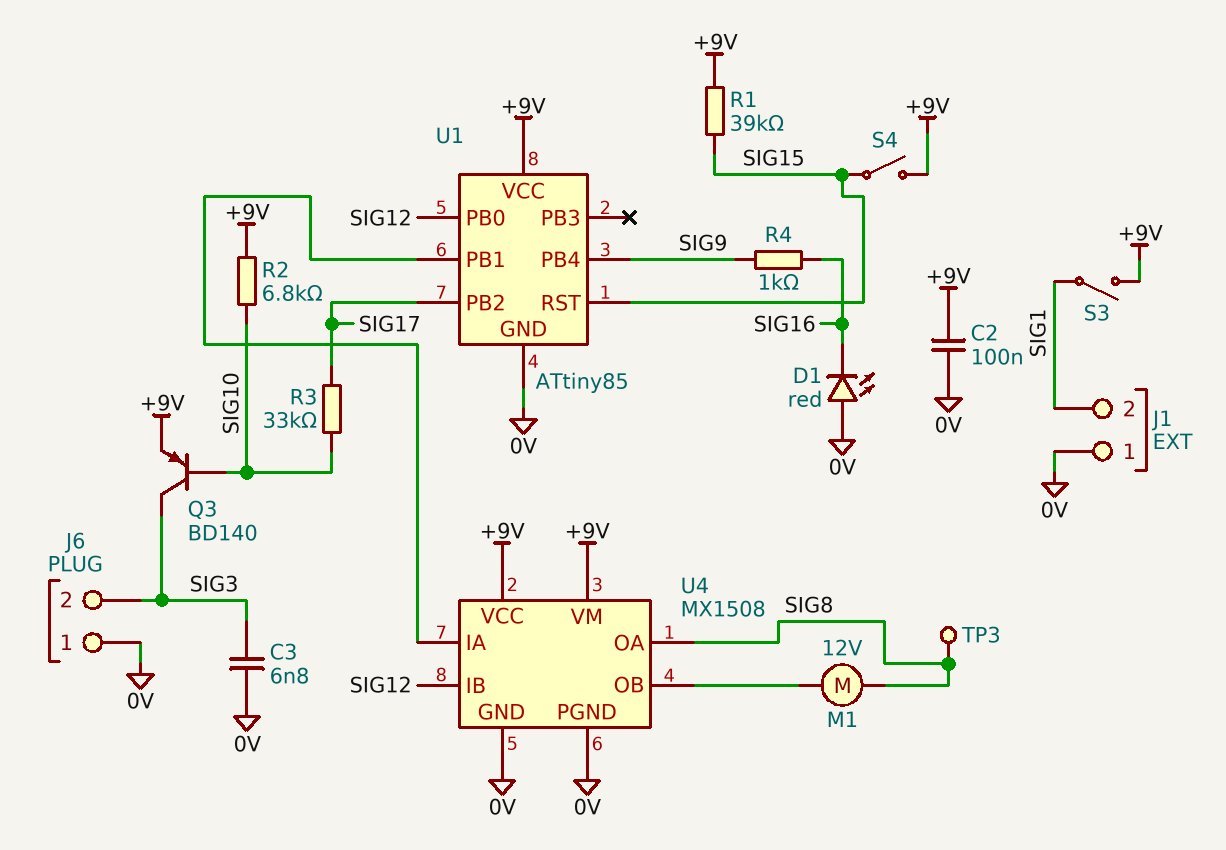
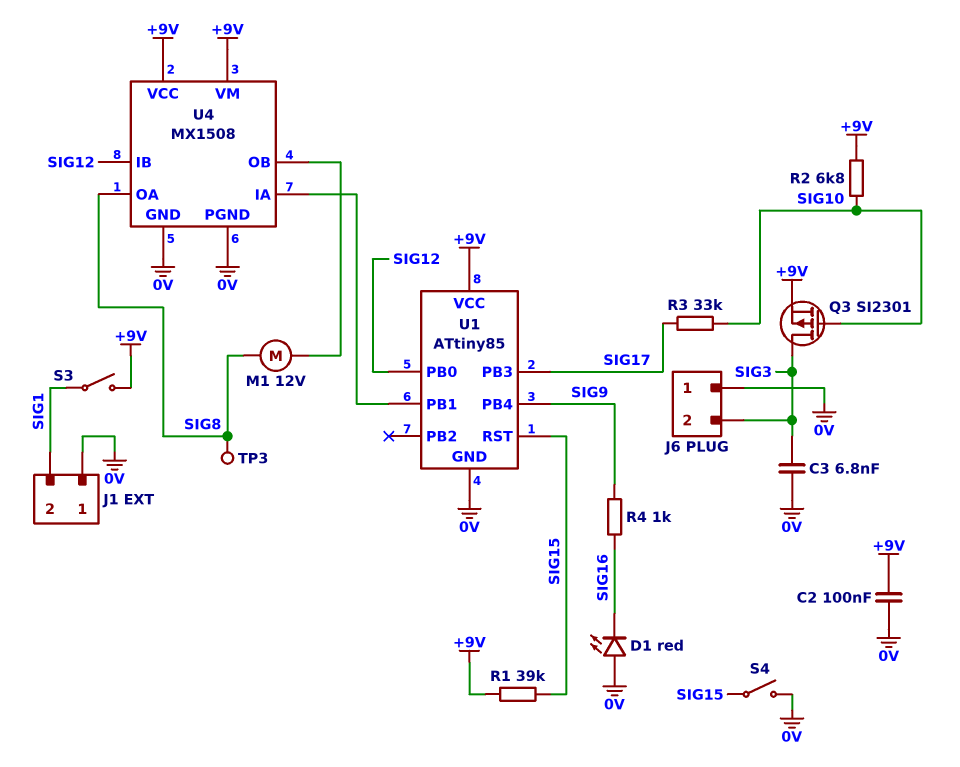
Q3: PNP BD140 (B SIG10, C SIG3, E +9V) -> PMOS SI2301 (G SIG10, D SIG3, S +9V)
S4: switch (+9V, SIG15) -> switch (0V, SIG15)
U1 pin PB2: SIG17 -> none
U1 pin PB3: none -> SIG17

